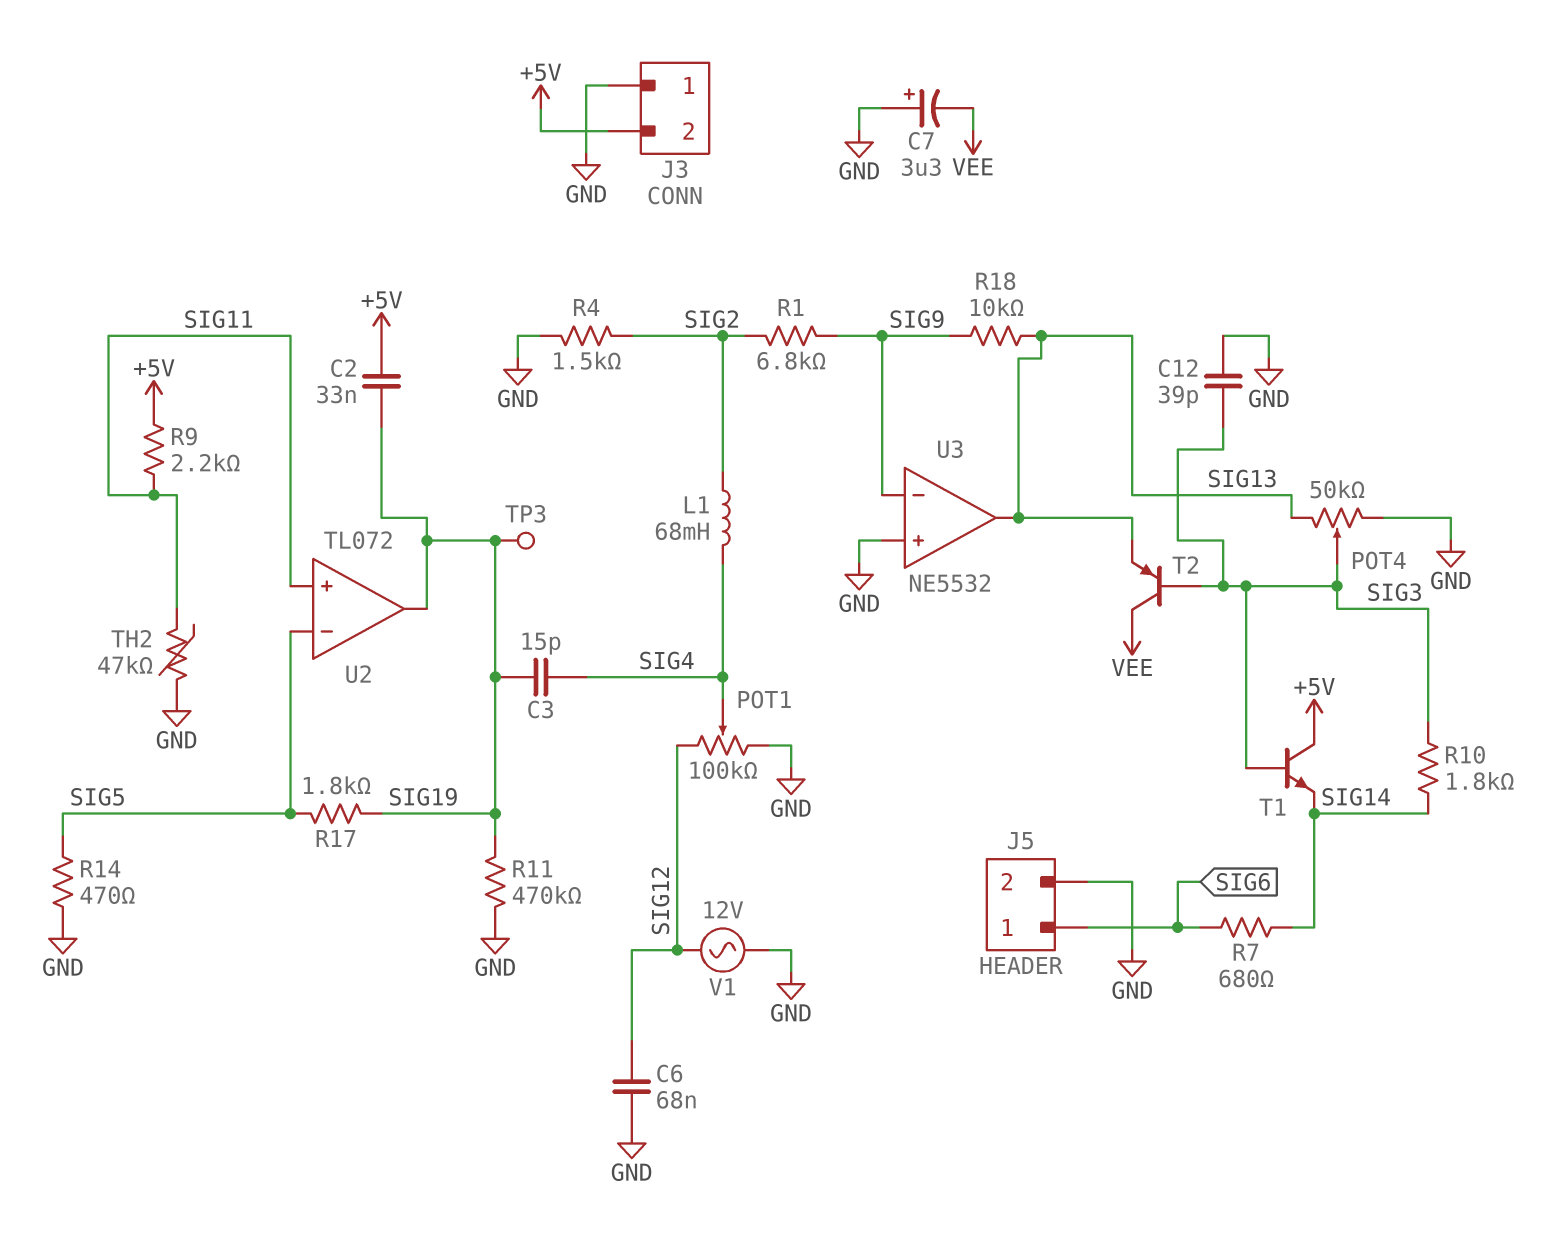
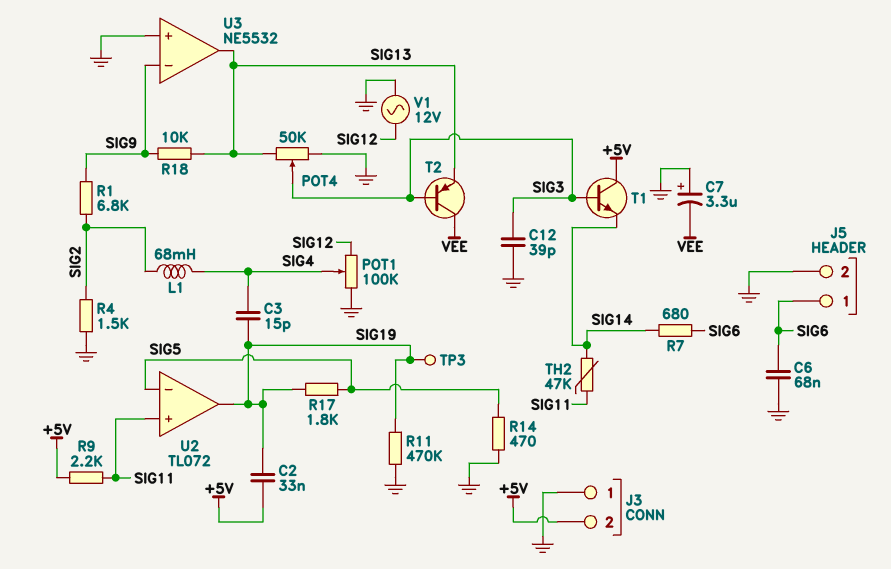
C6: 68nF (GND, SIG12) -> 68nF (GND, SIG6)
R10: 1.8k (SIG3, SIG14) -> none
TH2: 47k (GND, SIG11) -> 47k (SIG11, SIG14)

